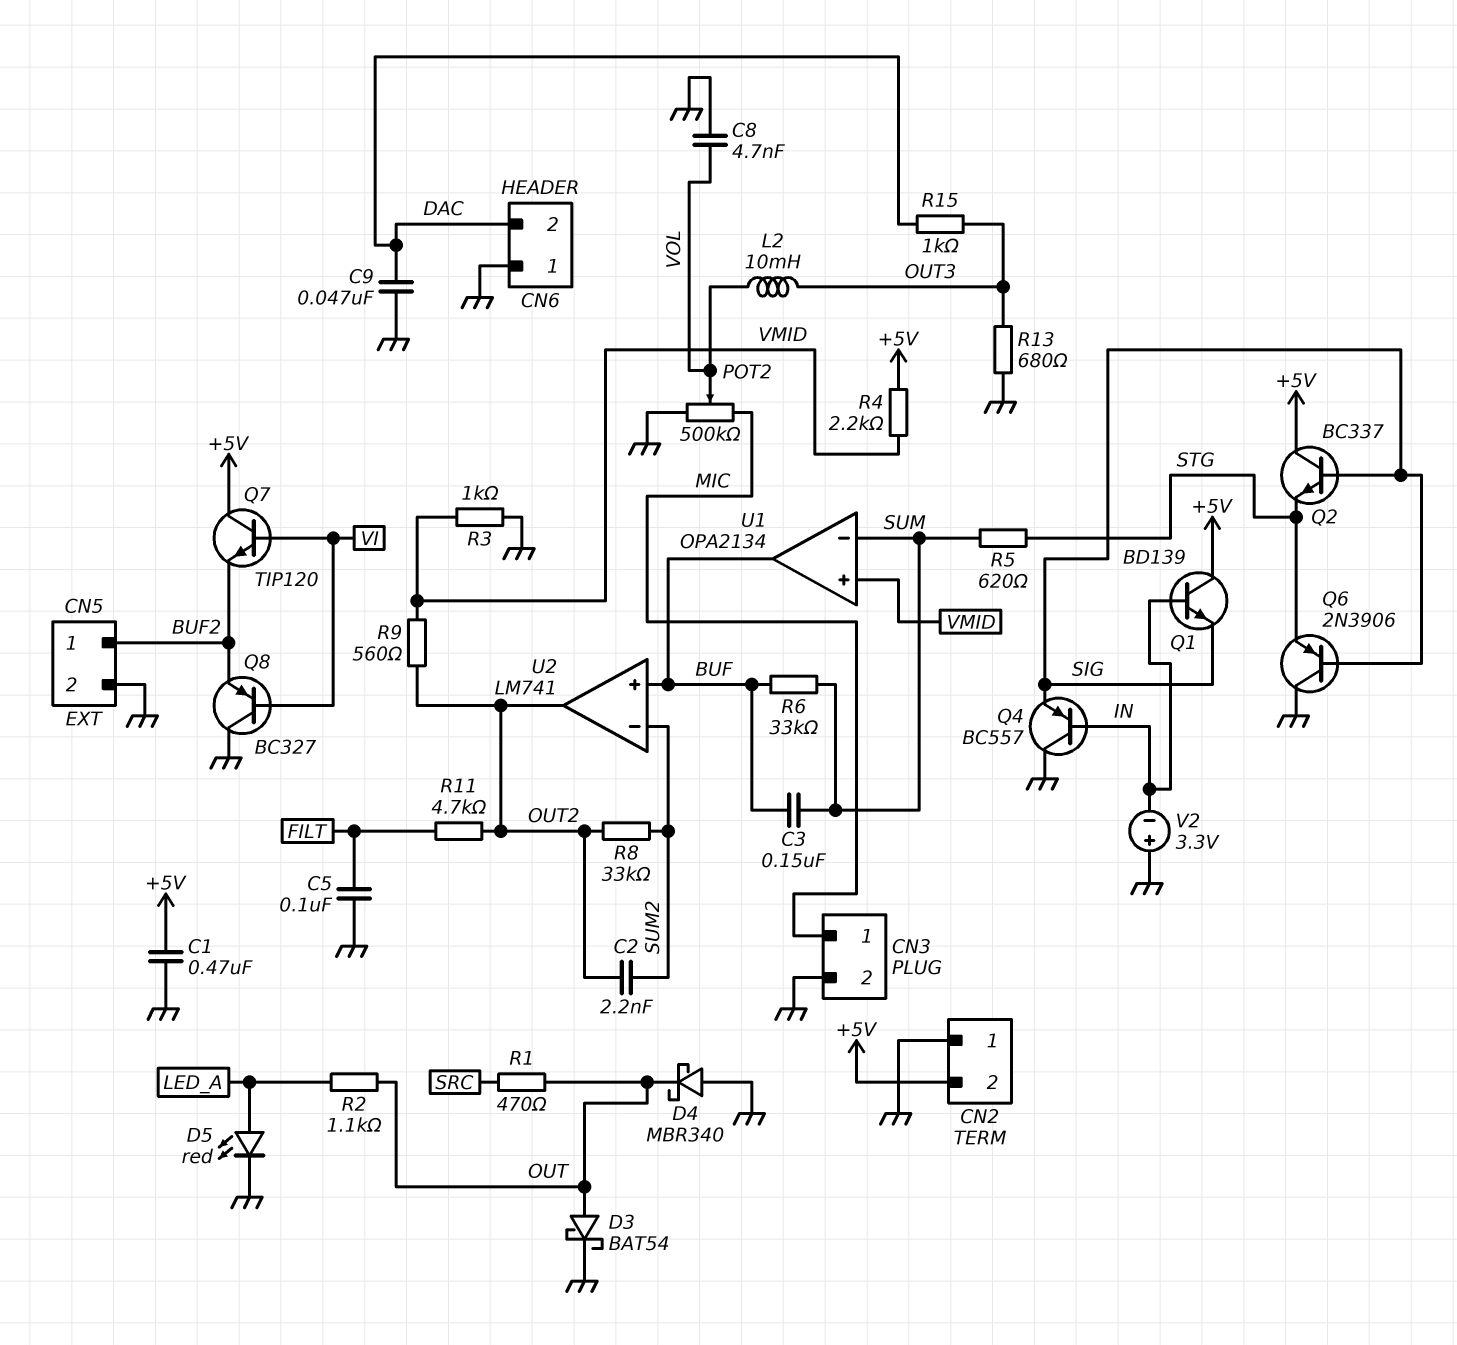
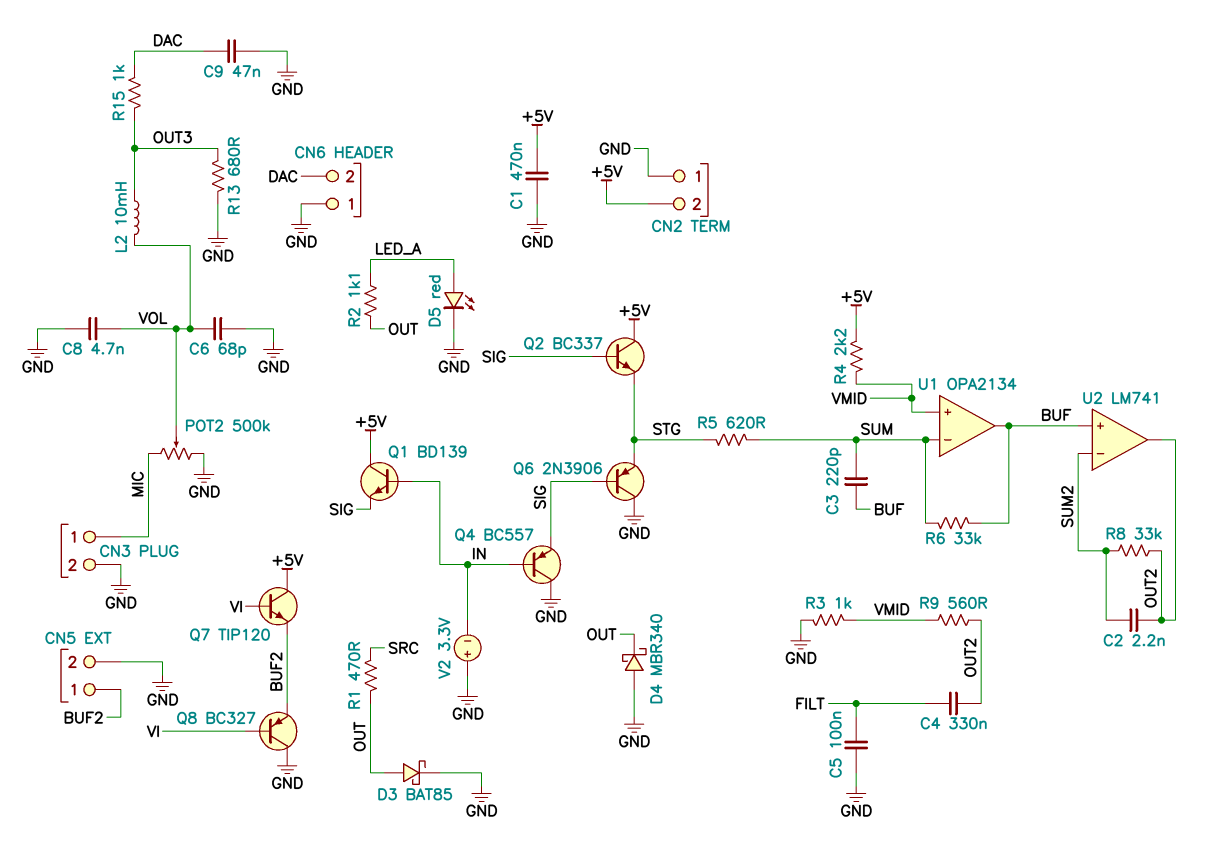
C3: 150nF (BUF, SUM) -> 220pF (BUF, SUM)
C4: none -> 330nF (FILT, OUT2)
C6: none -> 68pF (GND, VOL)
D3: schottky BAT54 (A OUT, K GND) -> schottky BAT85 (A OUT, K GND)
R11: 4.7k (FILT, OUT2) -> none

